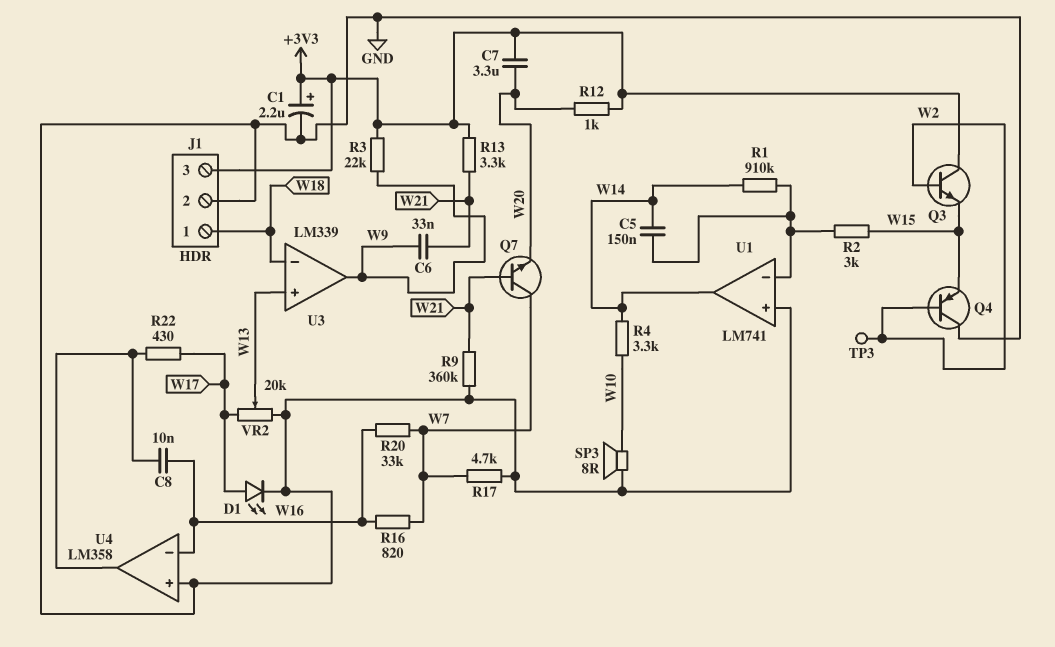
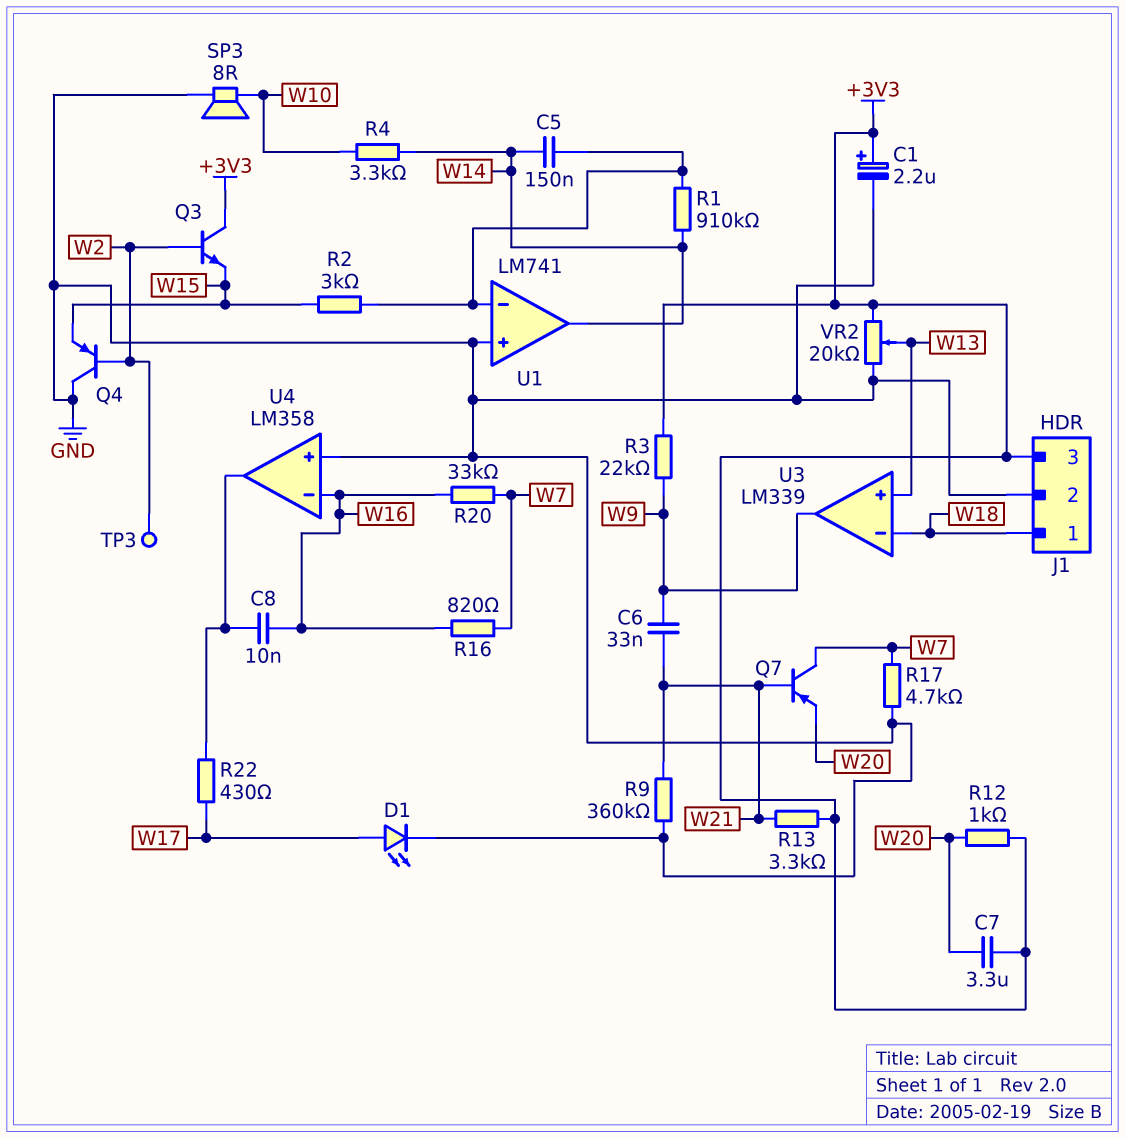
Q7: NPN (B W21, C W7, E W20) -> PNP (B W21, C W7, E W20)
VR2: 20k (GND, W17, wiper W13) -> 20k (+3V3, GND, wiper W13)

